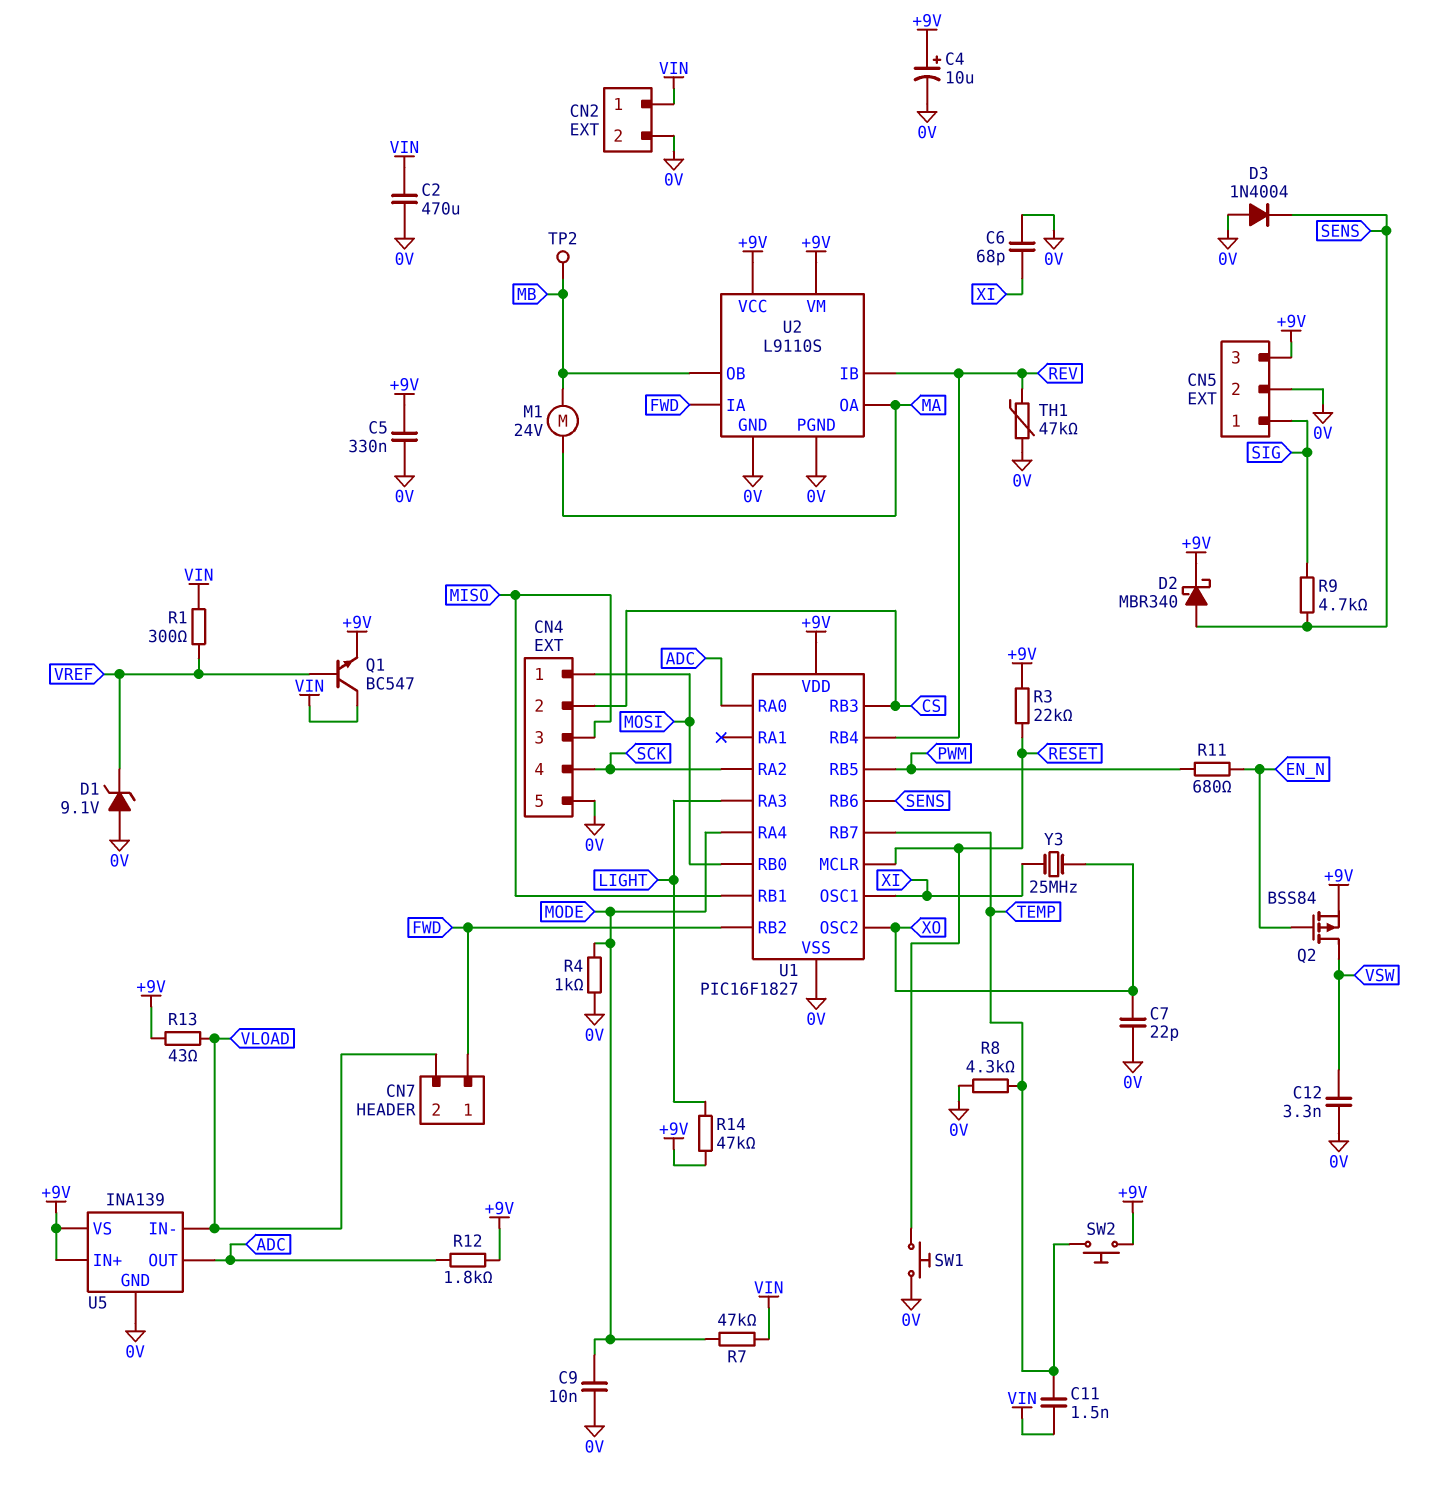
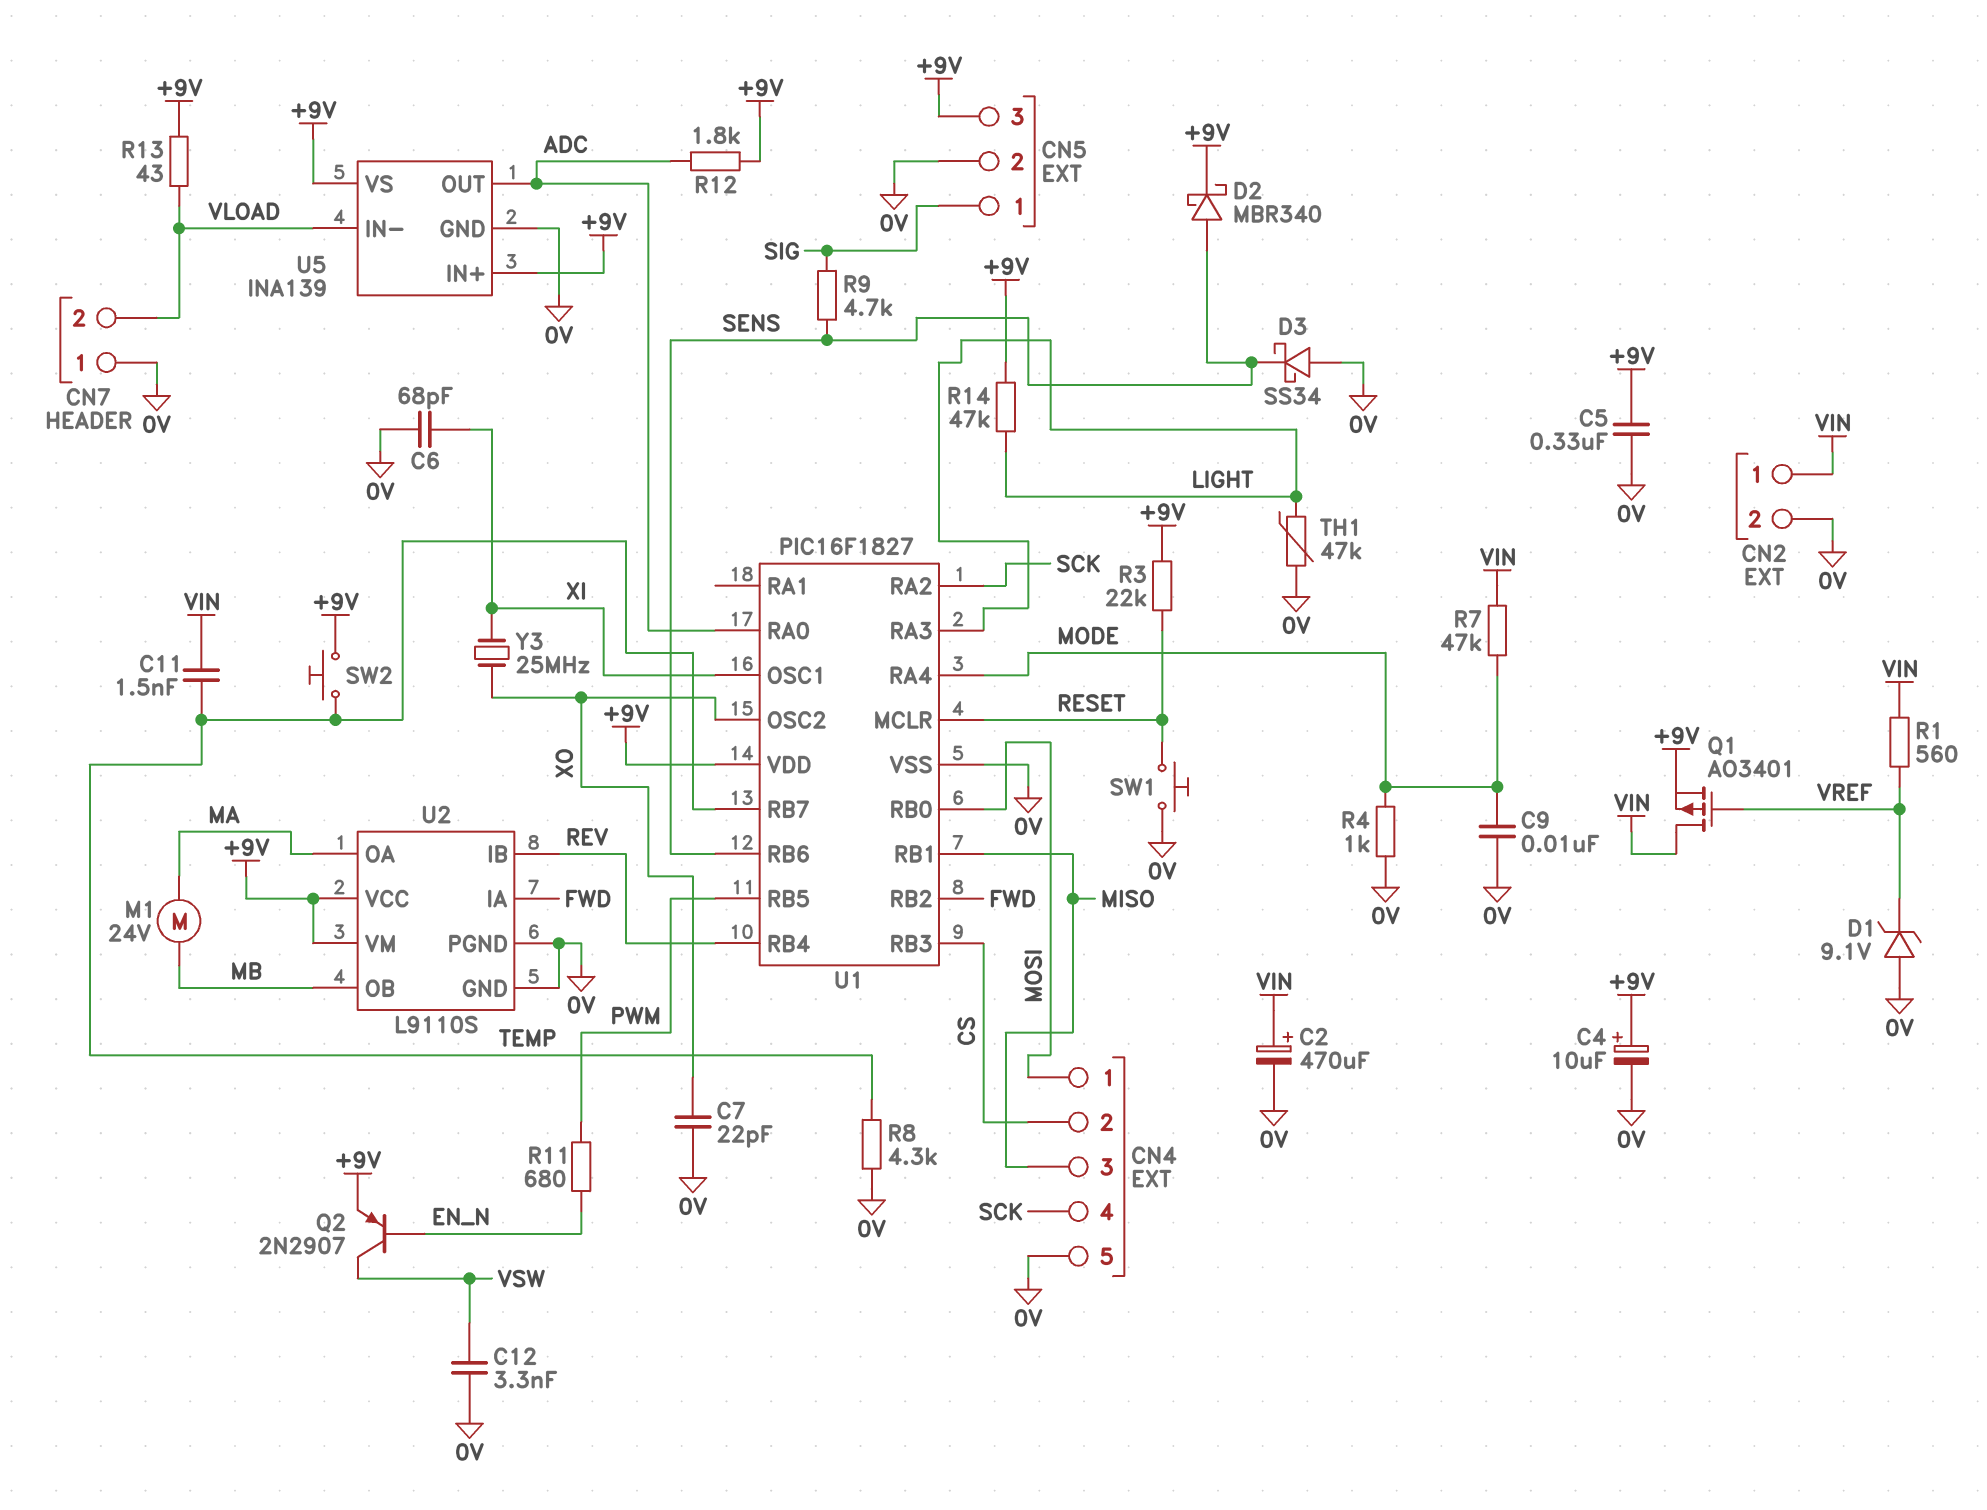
C2: 470uF (0V, VIN) -> 470uF (plus VIN, minus 0V)
CN7 pin 1: FWD -> 0V
D3: diode 1N4004 (A 0V, K SENS) -> schottky SS34 (A 0V, K SENS)
Q1: NPN BC547 (B VREF, C VIN, E +9V) -> PMOS AO3401 (G VREF, D VIN, S +9V)
Q2: PMOS BSS84 (G EN_N, D VSW, S +9V) -> PNP 2N2907 (B EN_N, C VSW, E +9V)
R1: 300 (VIN, VREF) -> 560 (VIN, VREF)
TH1: 47k (0V, REV) -> 47k (0V, LIGHT)
TP2: test point (MB) -> none

